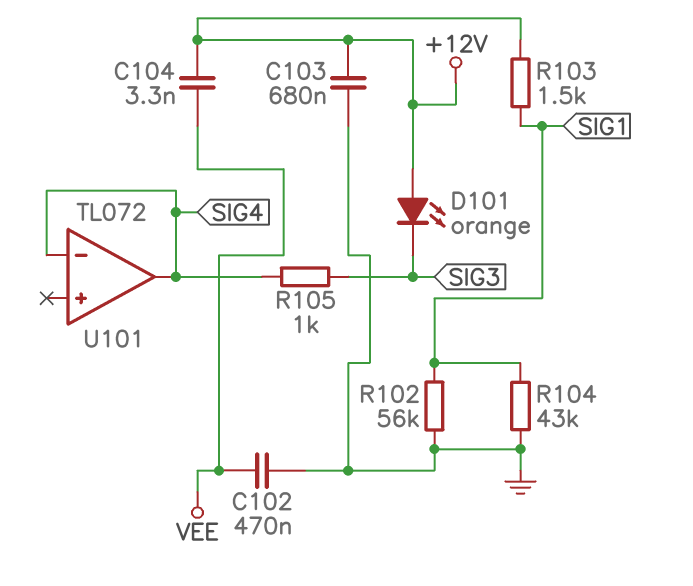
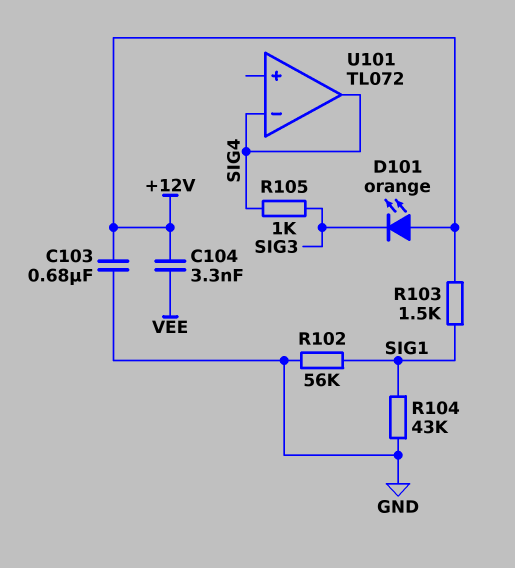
C102: 470nF (GND, VEE) -> none

